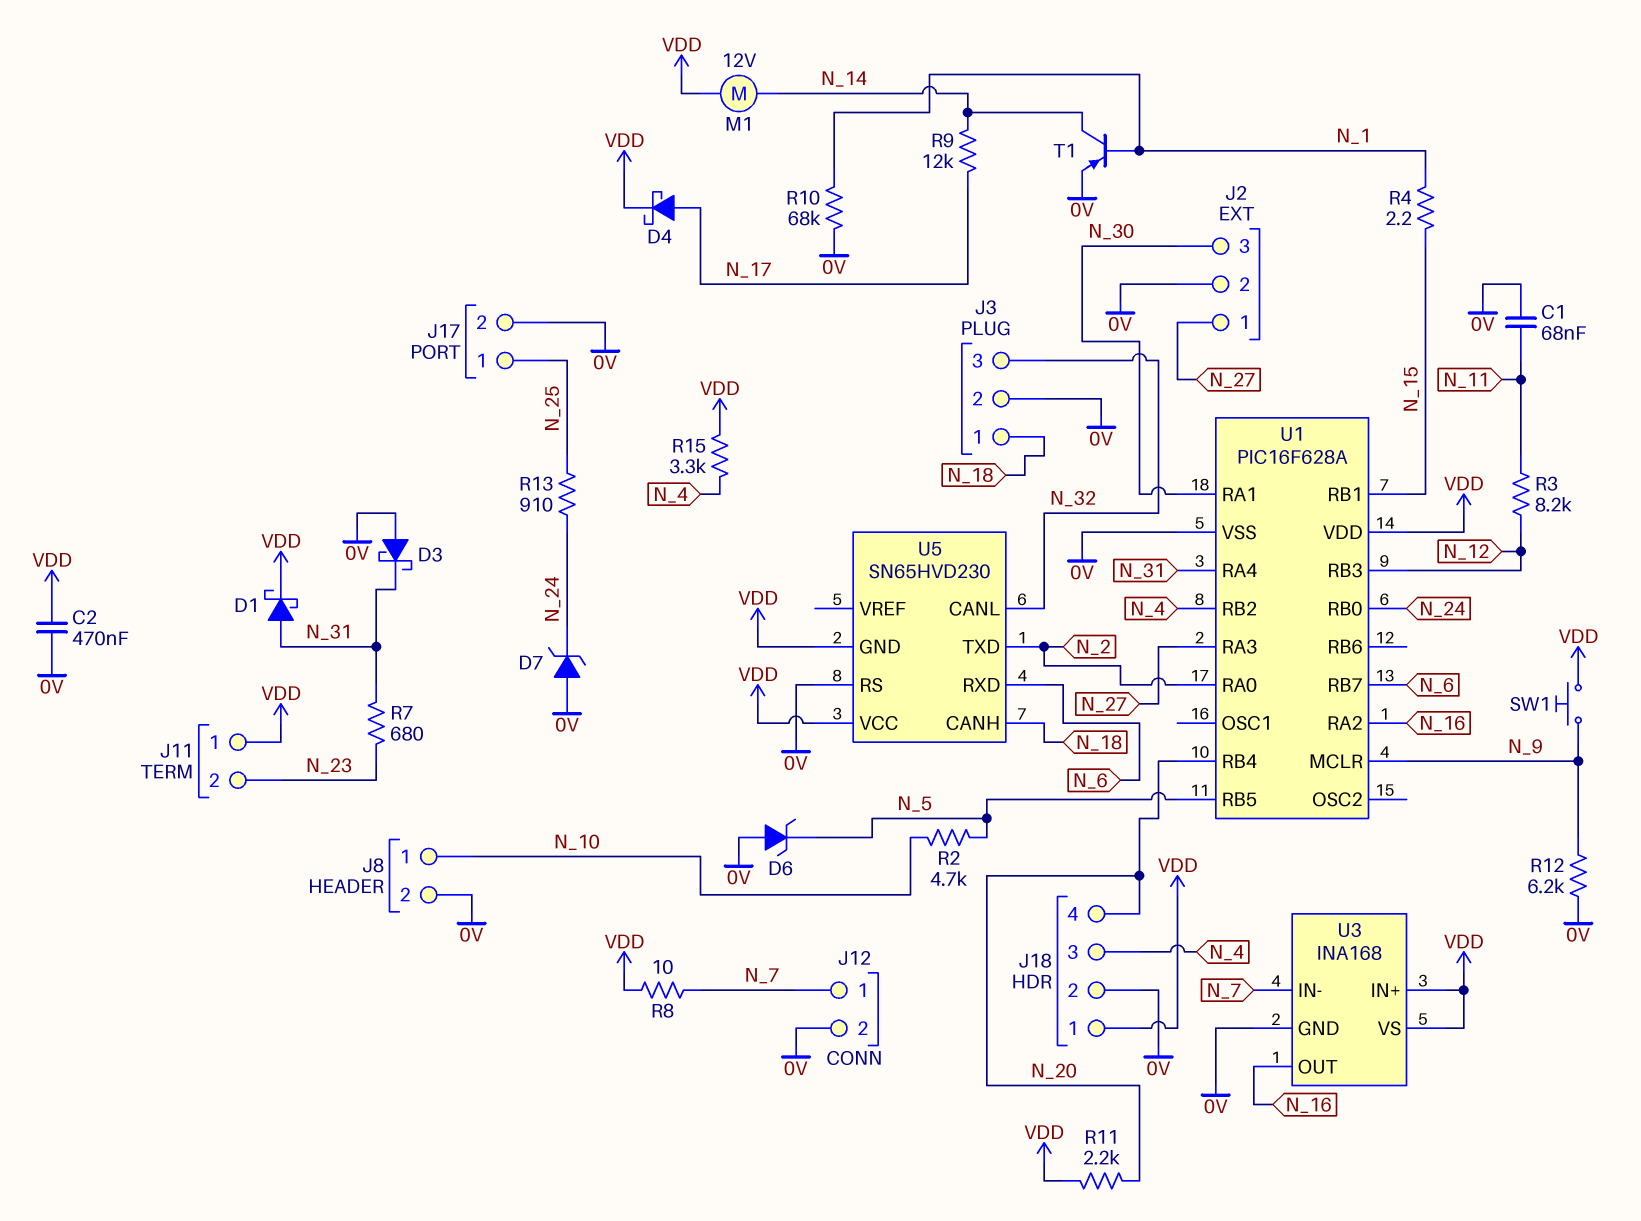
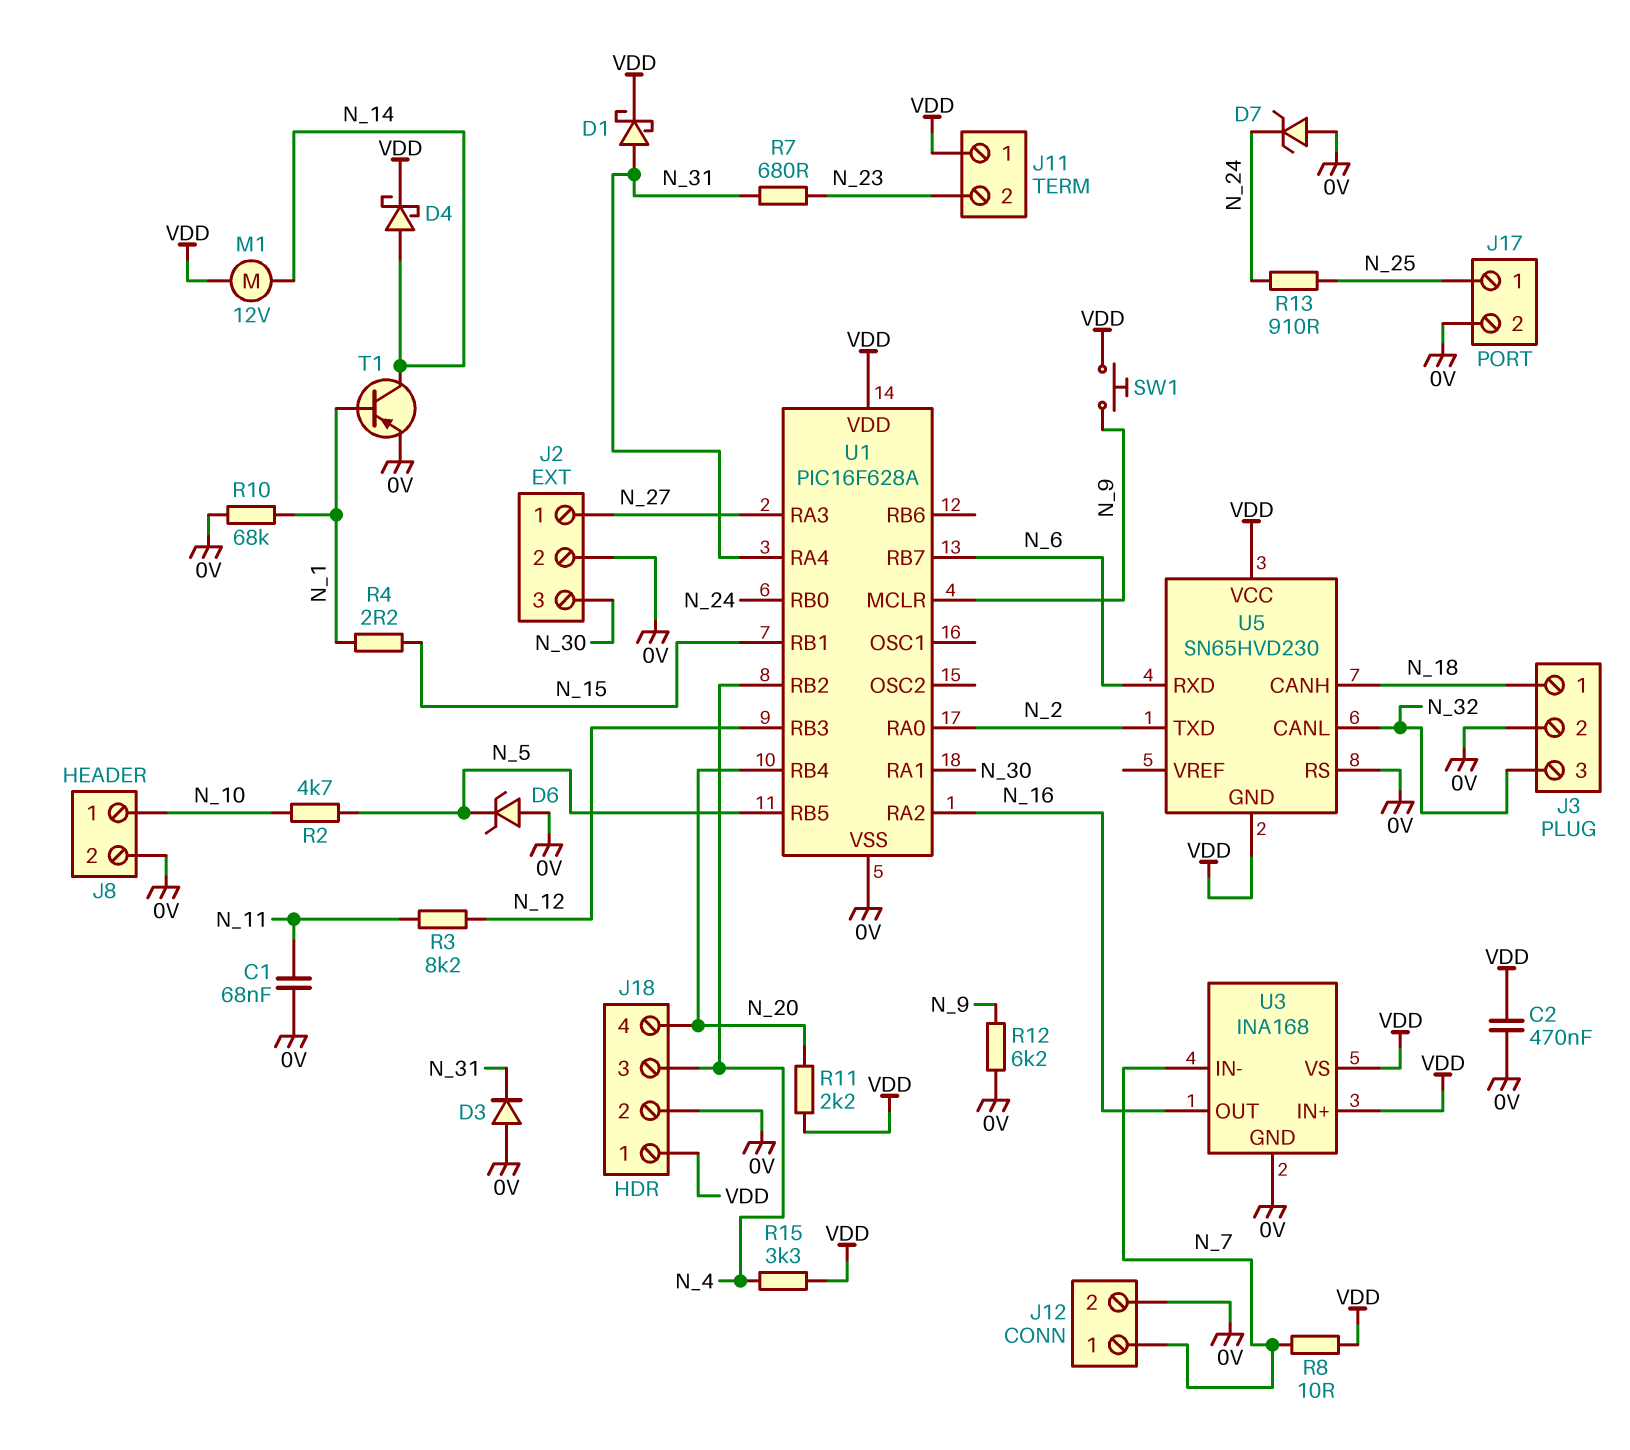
D3: schottky (A 0V, K N_31) -> diode (A 0V, K N_31)
D4: schottky (A N_17, K VDD) -> schottky (A N_14, K VDD)
R9: 12k (N_14, N_17) -> none

